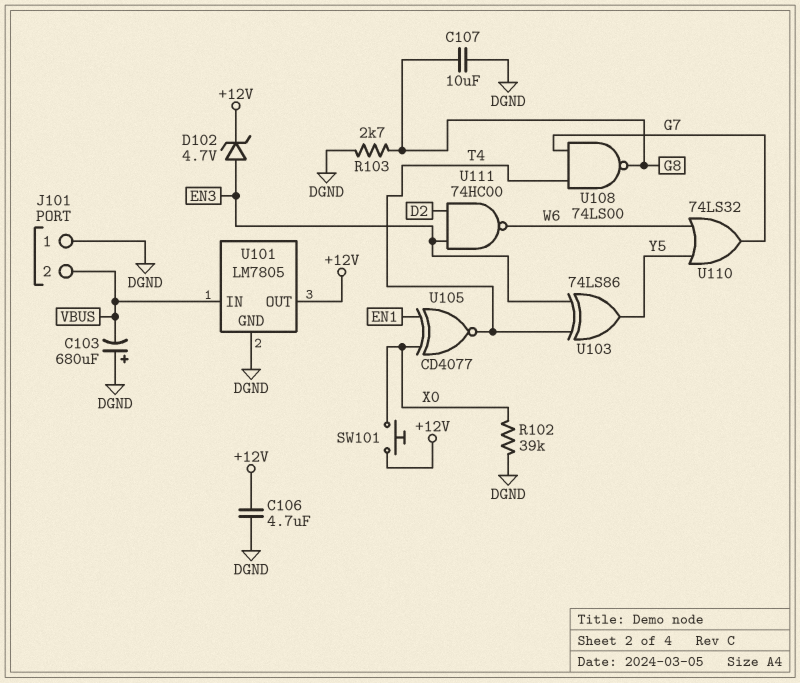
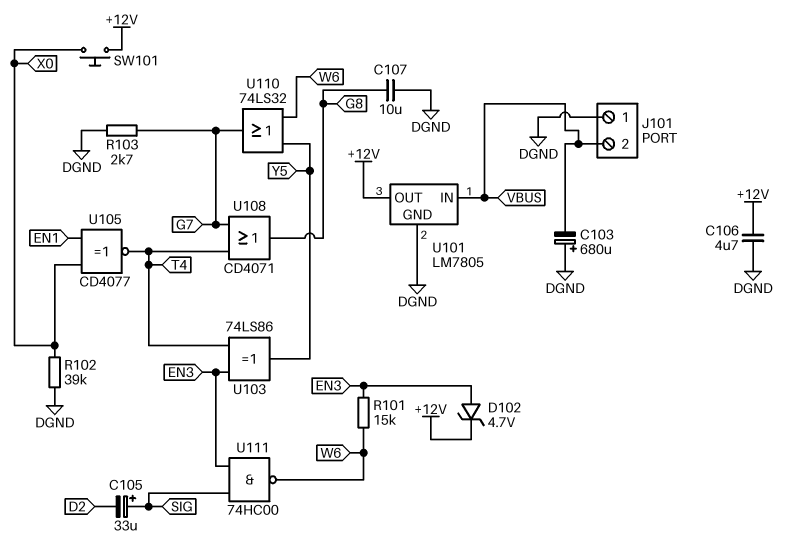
C105: none -> 33uF (plus SIG, minus D2)
R101: none -> 15k (EN3, W6)
R103: 2.7k (DGND, G8) -> 2.7k (DGND, G7)
U108: NAND 74LS00 (in G7, in T4, out G8) -> OR CD4071 (in G7, in T4, out G8)
U111: NAND 74HC00 (in D2, in EN3, out W6) -> NAND 74HC00 (in EN3, in SIG, out W6)

